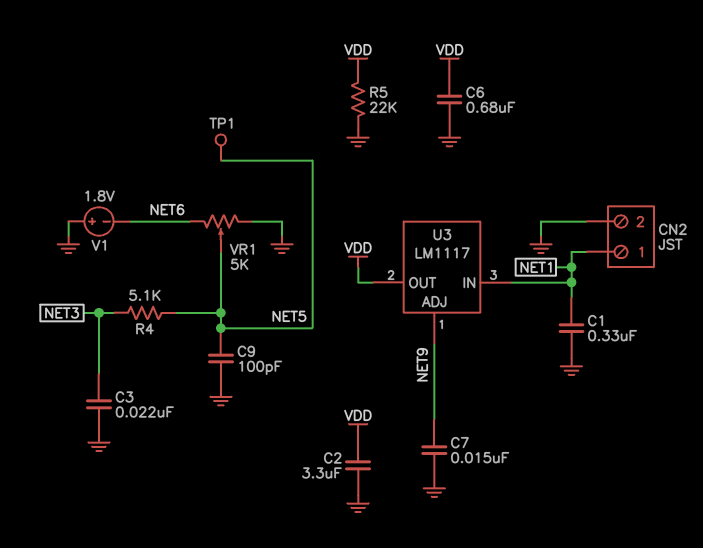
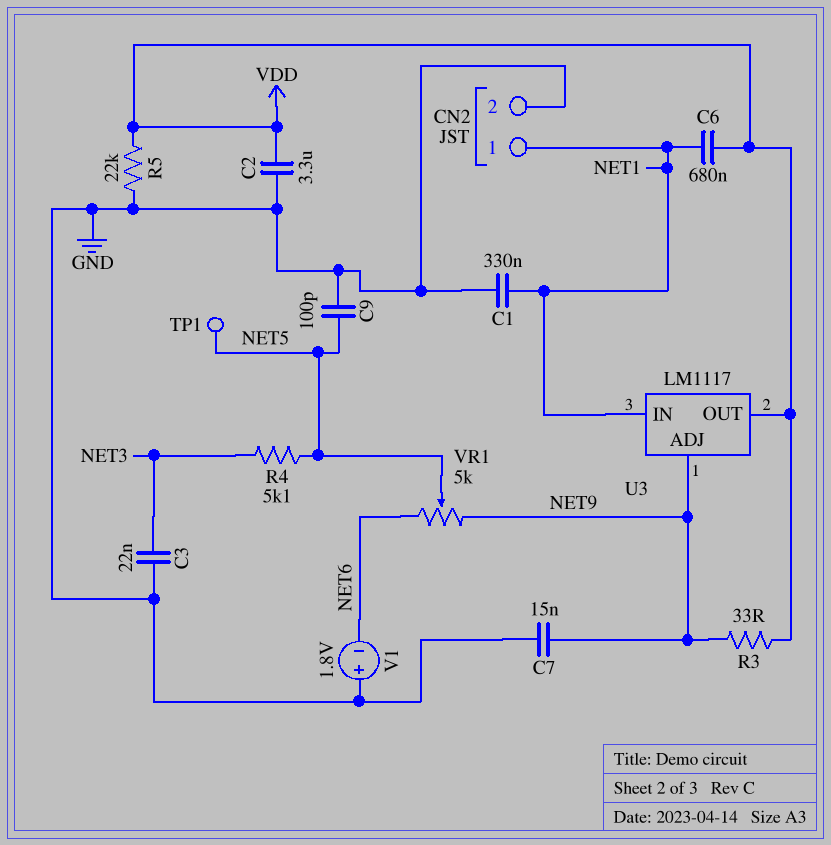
C6: 680nF (GND, VDD) -> 680nF (NET1, VDD)
R3: none -> 33 (NET9, VDD)
VR1: 5k (GND, NET6, wiper NET5) -> 5k (NET6, NET9, wiper NET5)

